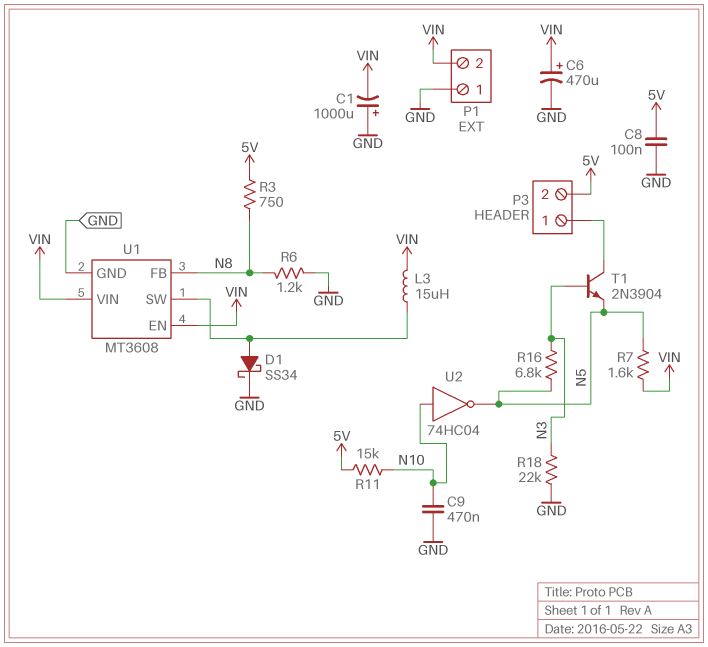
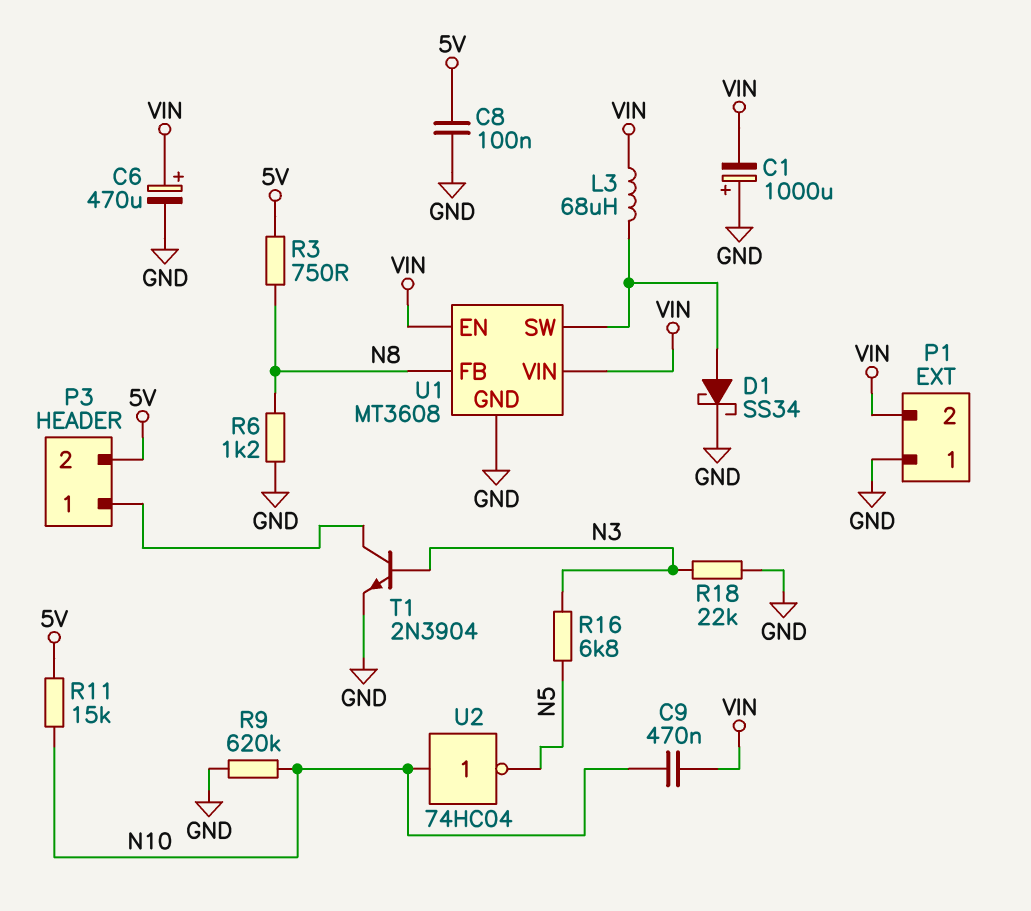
C9: 470nF (GND, N10) -> 470nF (N10, VIN)
L3: 15uH (U1/SW, VIN) -> 68uH (U1/SW, VIN)
R7: 1.6k (N5, VIN) -> none
R9: none -> 620k (GND, N10)
T1: NPN 2N3904 (B N3, C P3/1, E N5) -> NPN 2N3904 (B N3, C P3/1, E GND)

